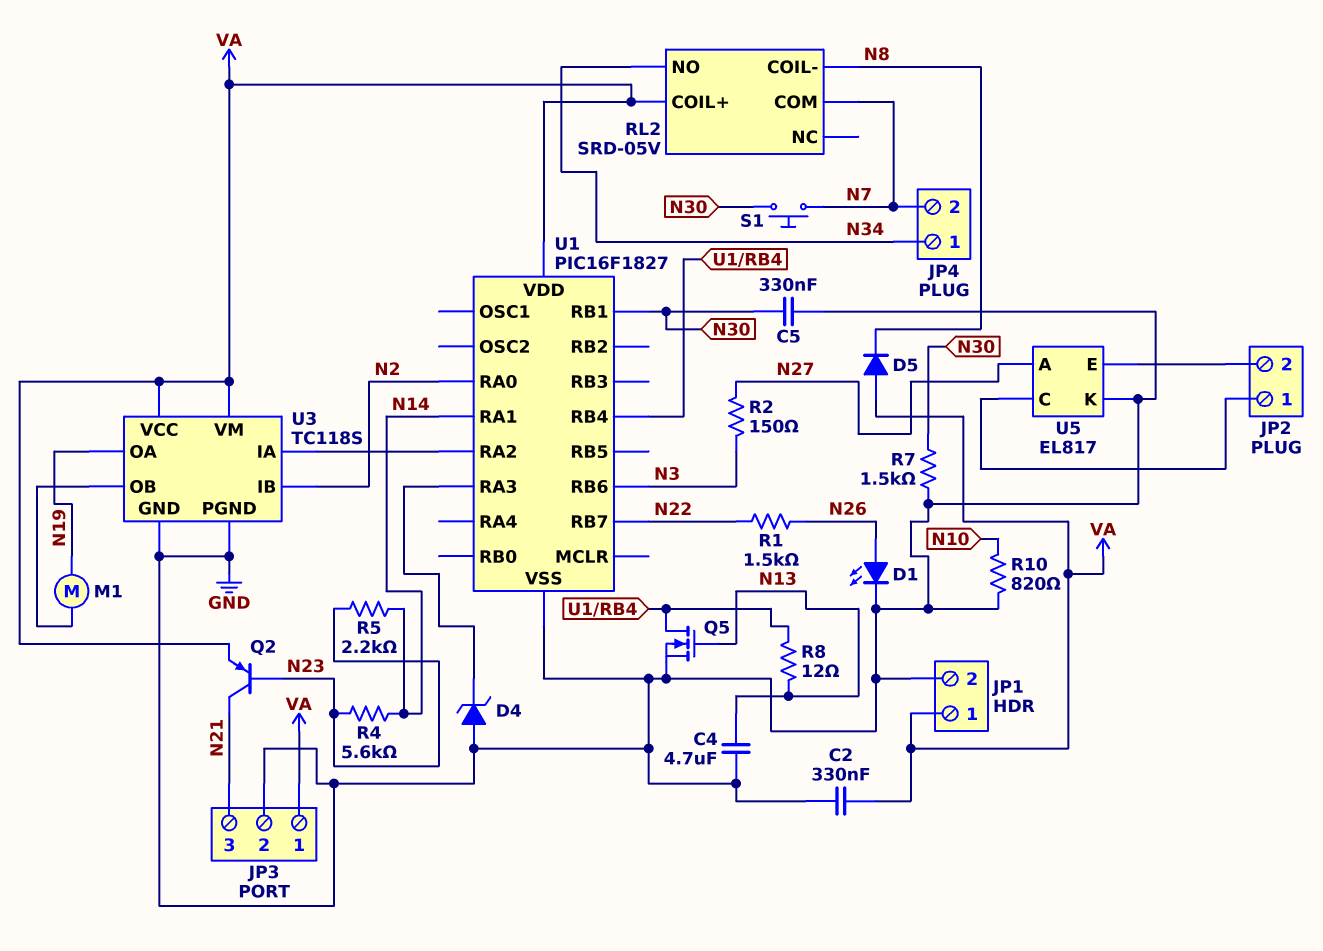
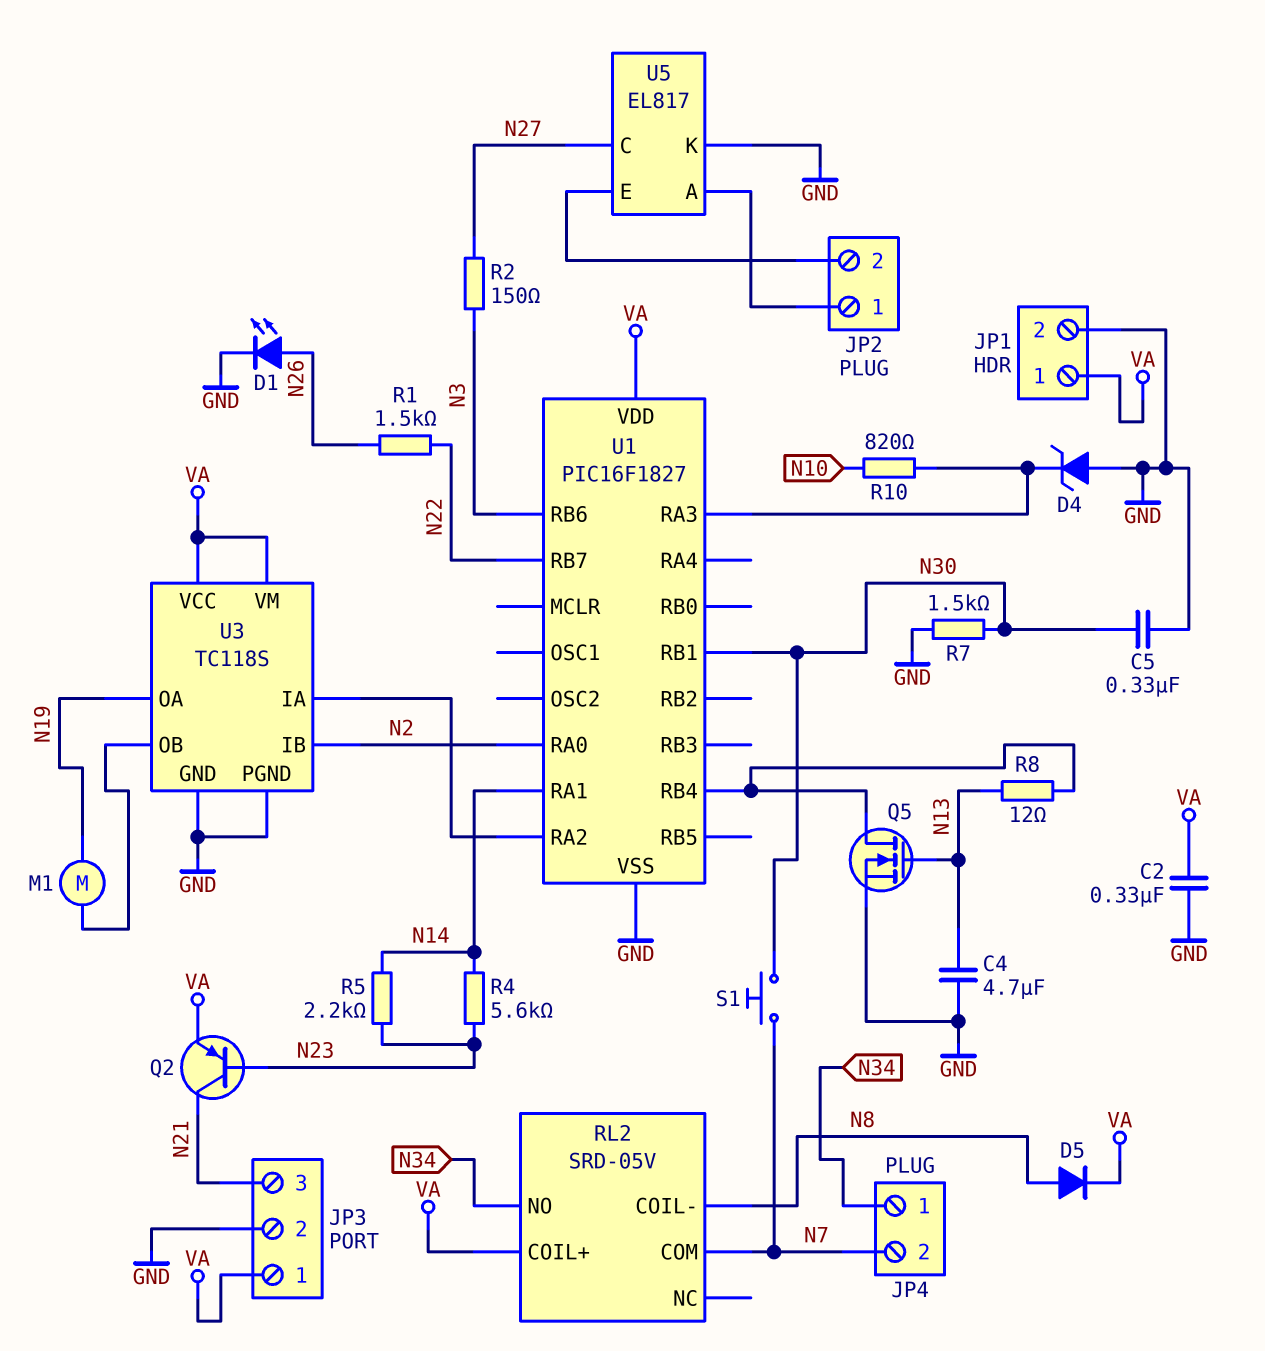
D5: diode (A VA, K N8) -> diode (A N8, K VA)
R10: 820 (GND, N10) -> 820 (N10, U1/RA3)
U5 pin A: N27 -> JP2/1
U5 pin C: JP2/1 -> N27

